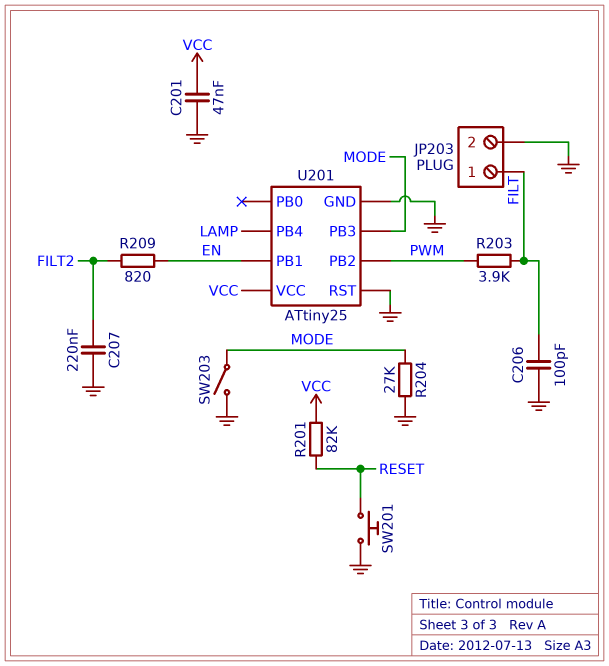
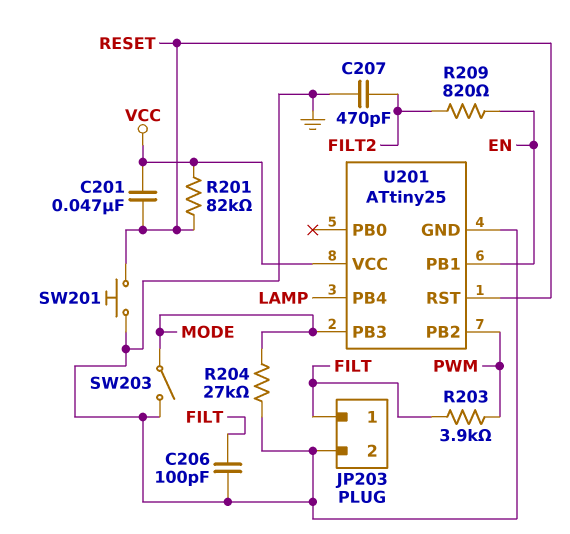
C201: 47nF (GND, VCC) -> 47nF (RESET, VCC)
C207: 220nF (FILT2, GND) -> 470pF (FILT2, GND)
U201 pin RST: GND -> RESET

